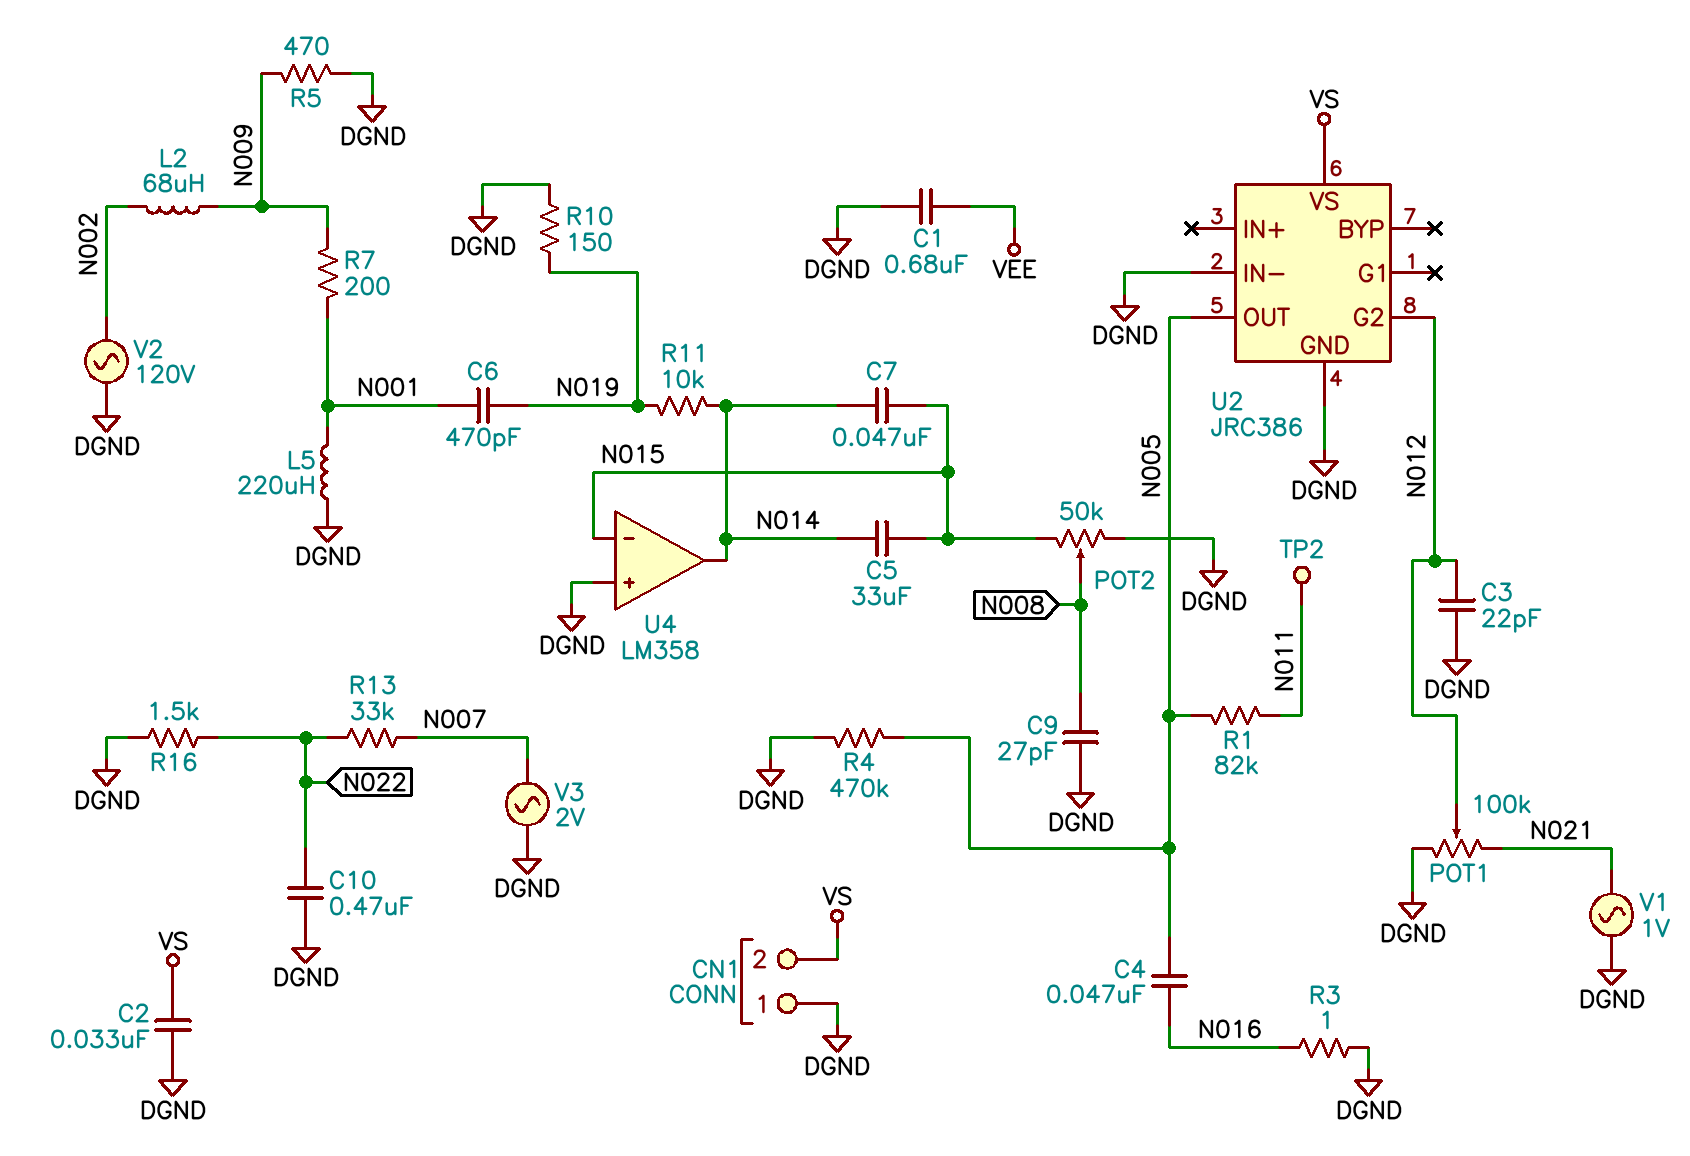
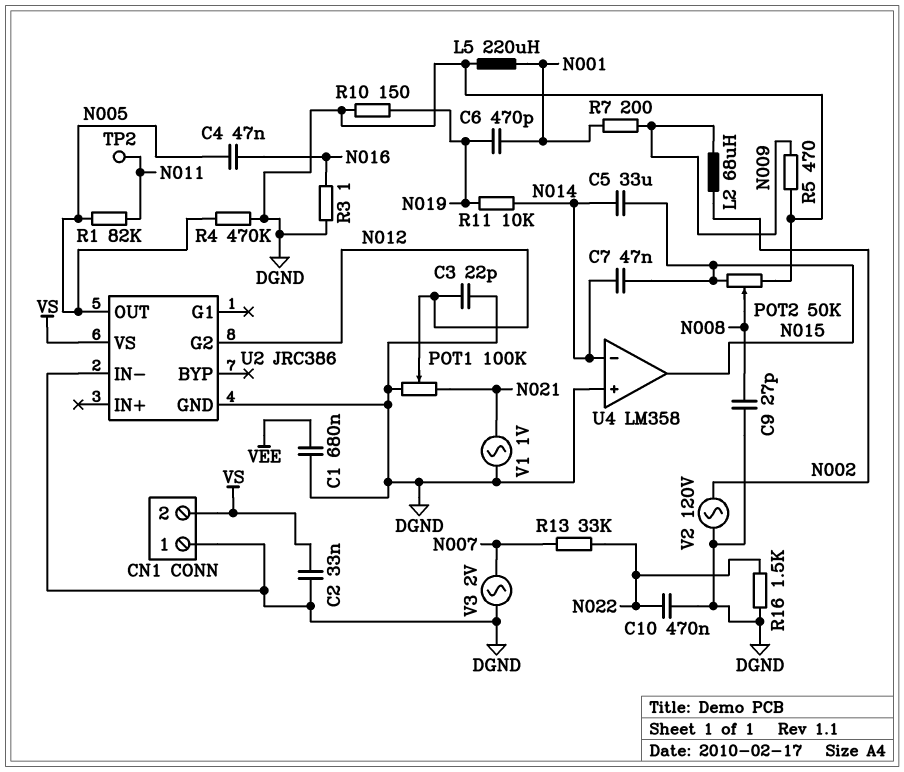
U4 pin in-: N015 -> N014
U4 pin out: N014 -> N015

